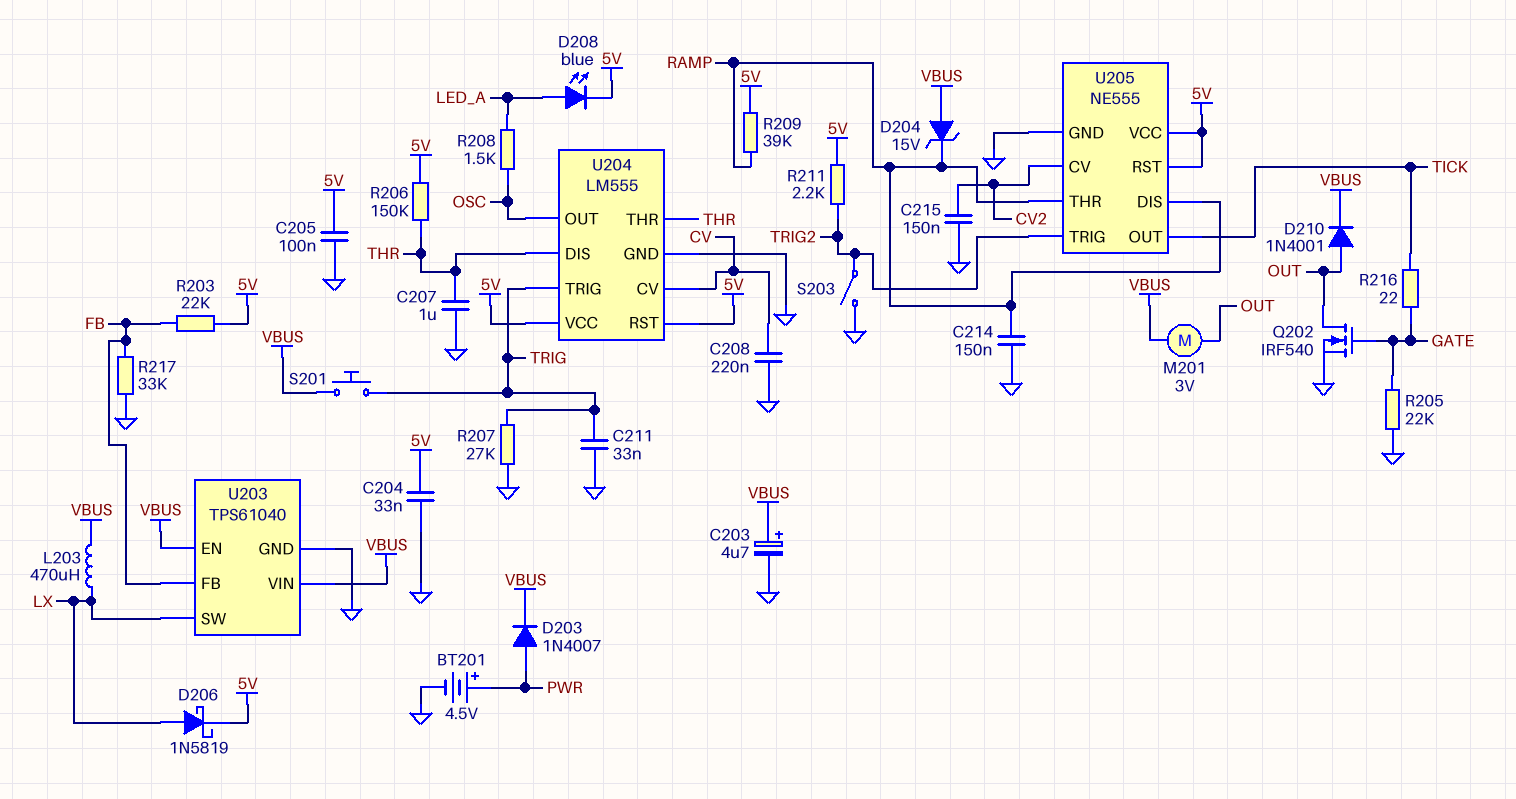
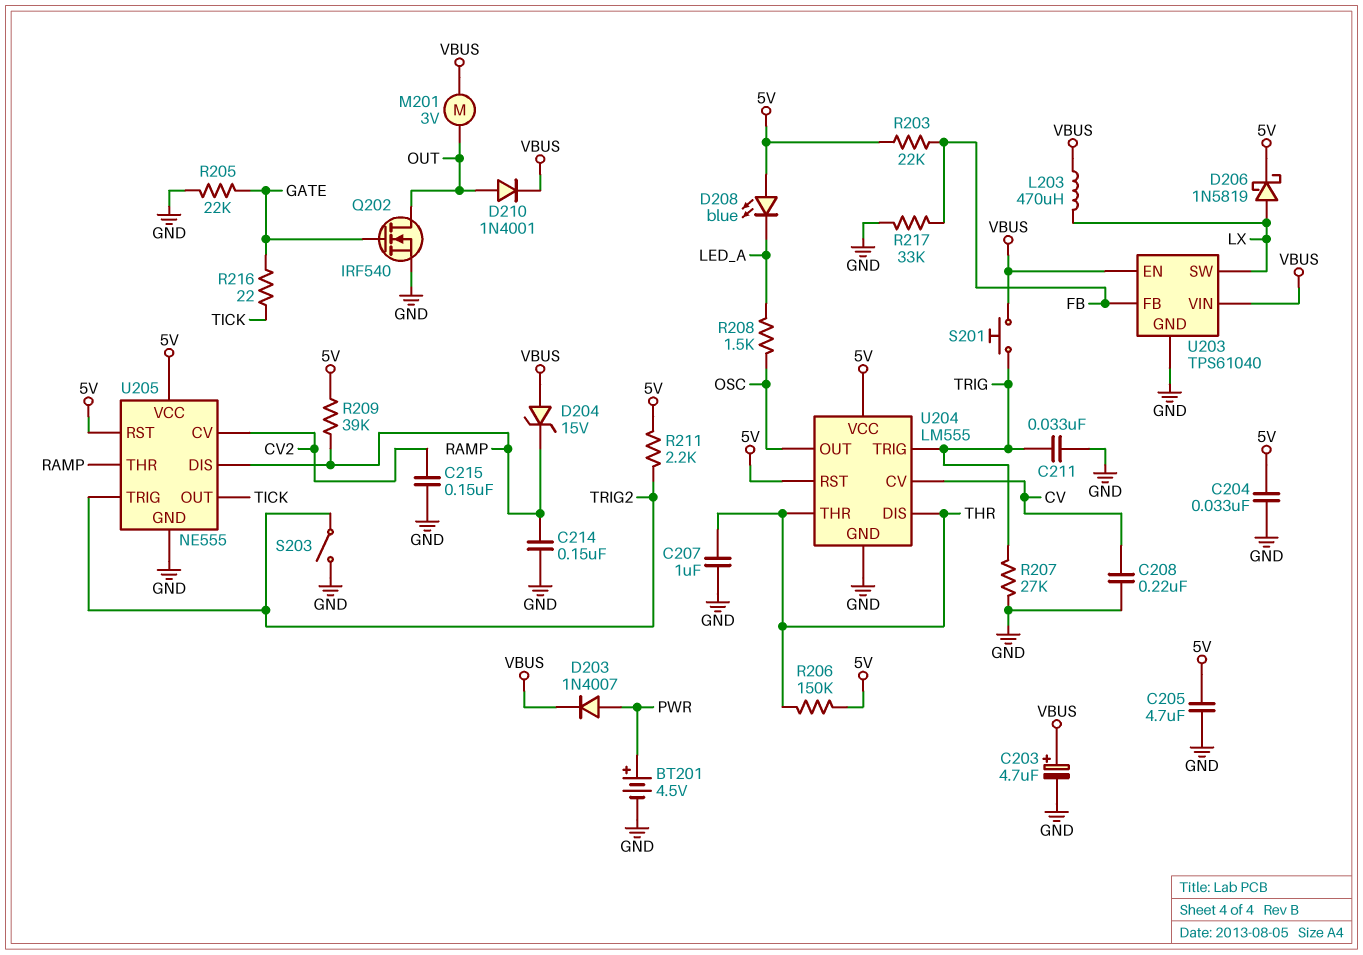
C205: 100nF (5V, GND) -> 4.7uF (5V, GND)
D208: LED blue (A LED_A, K 5V) -> LED blue (A 5V, K LED_A)

